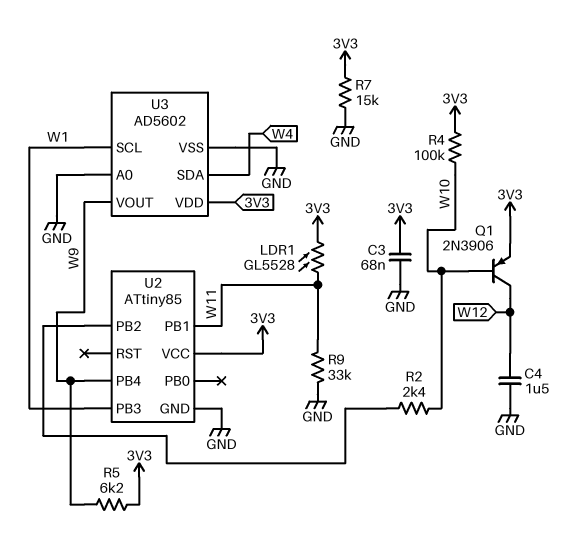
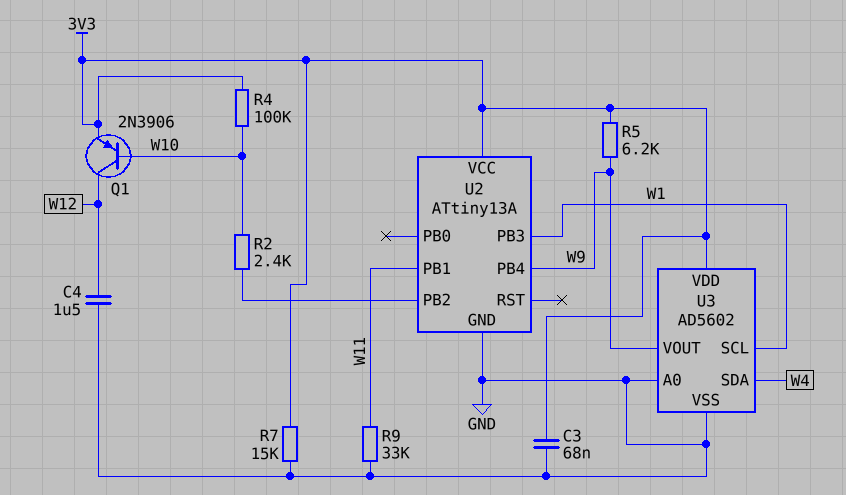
LDR1: GL5528 (3V3, W11) -> none
U2: ATtiny85 -> ATtiny13A

